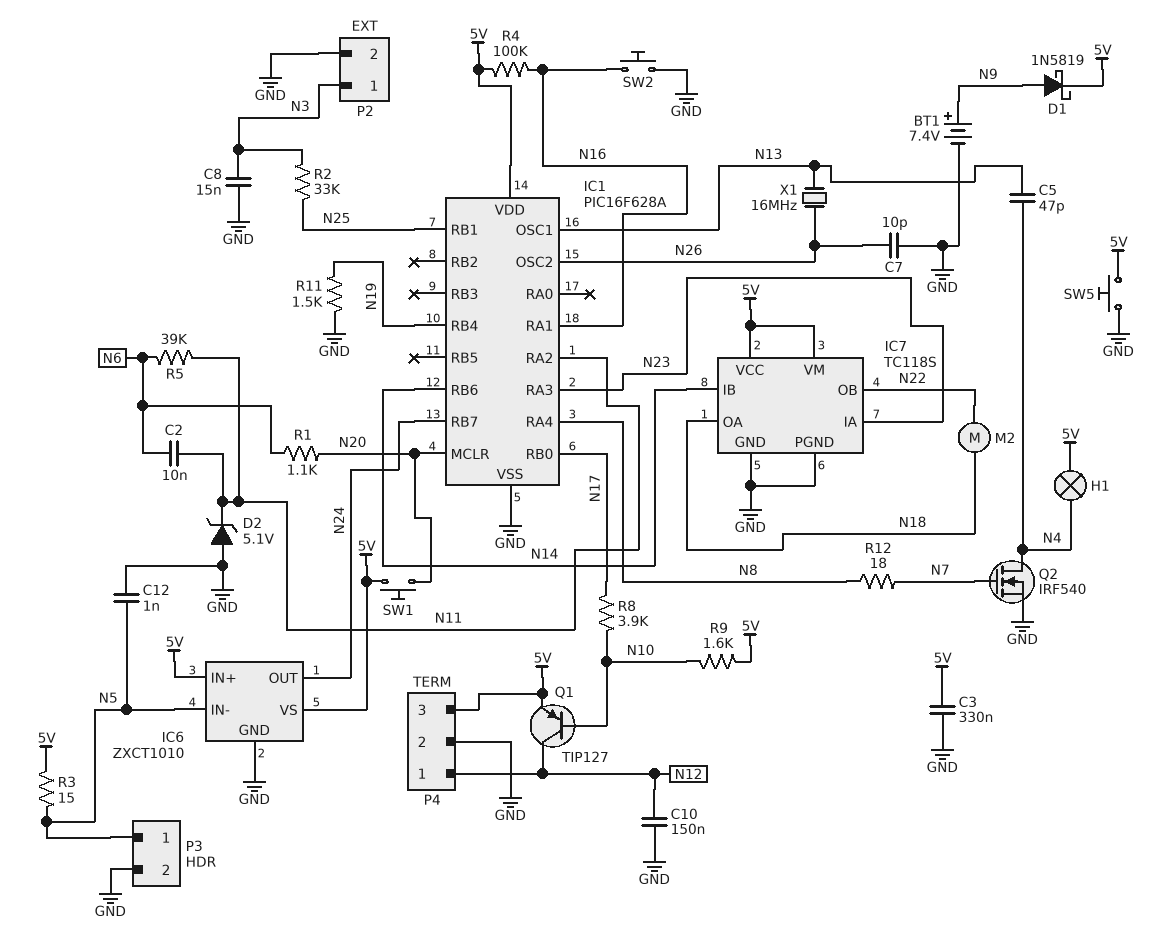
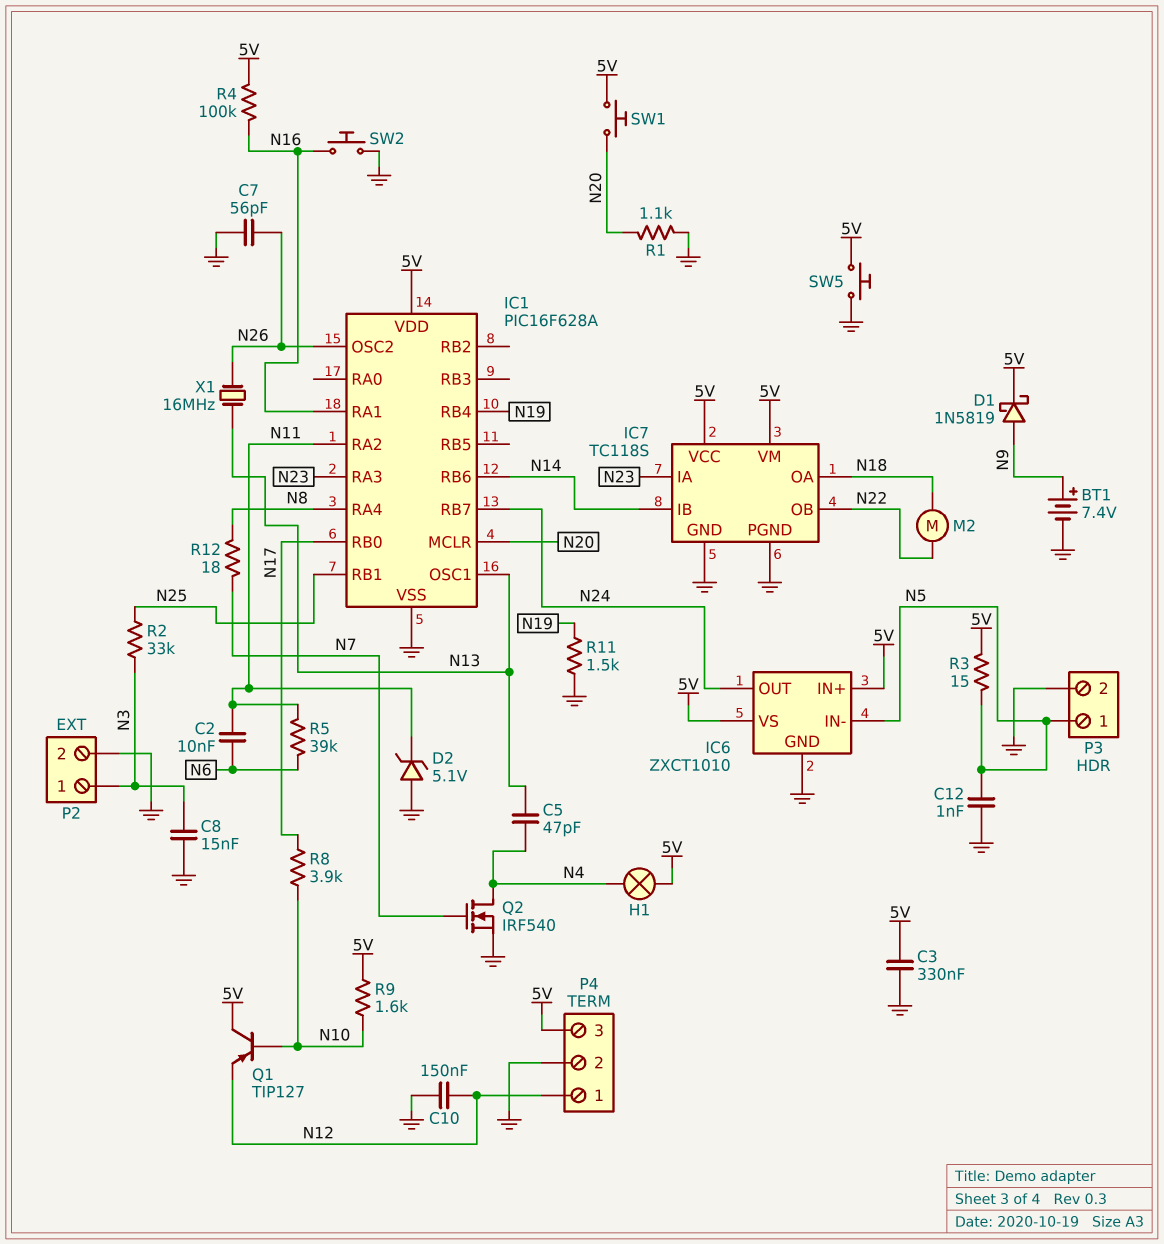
C7: 10pF (GND, N26) -> 56pF (GND, N26)
Q1: PNP TIP127 (B N10, C N12, E 5V) -> PNP TIP127 (B N10, C 5V, E N12)
R1: 1.1k (N6, N20) -> 1.1k (GND, N20)

